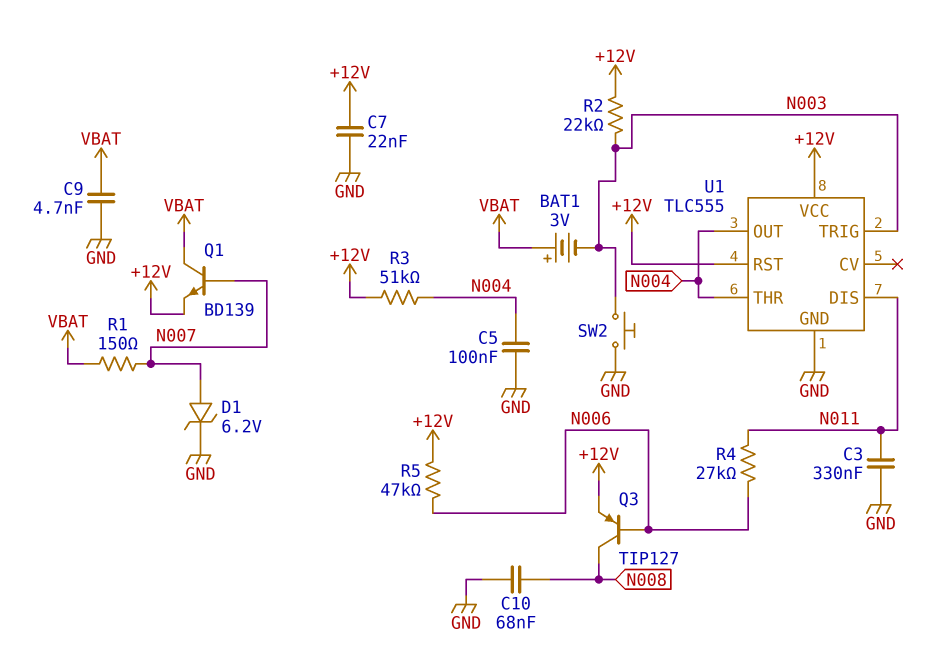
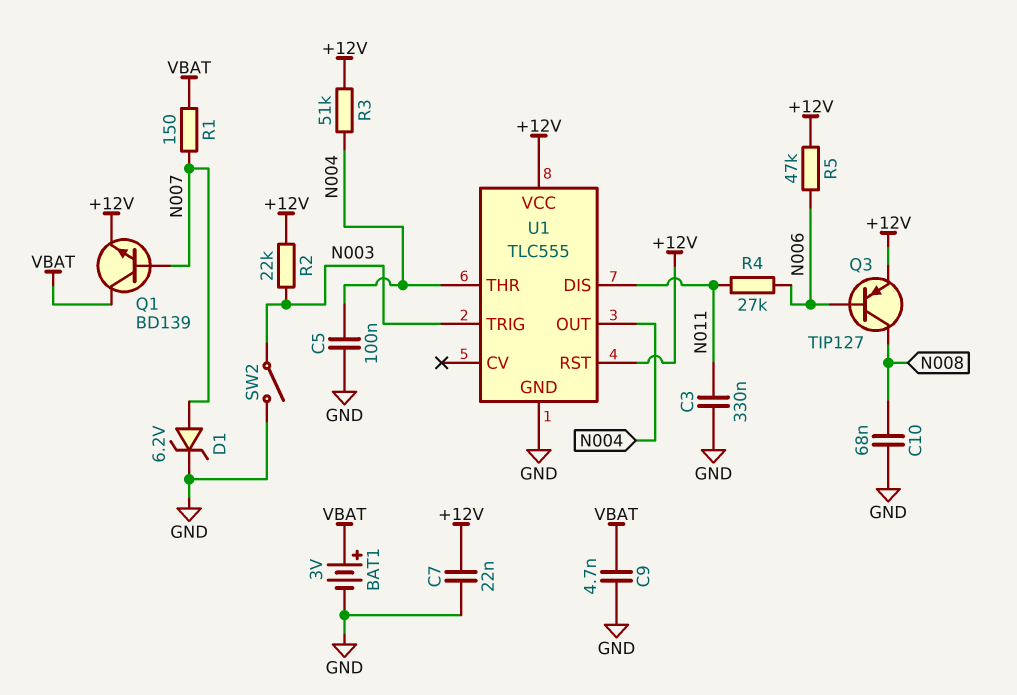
BAT1: 3V (plus VBAT, minus N003) -> 3V (plus VBAT, minus GND)
SW2: button (GND, N003) -> switch (GND, N003)

